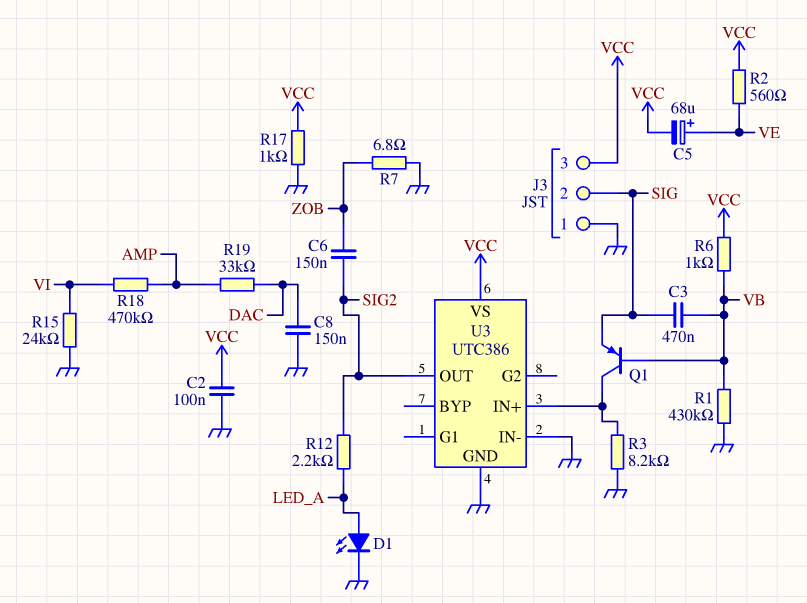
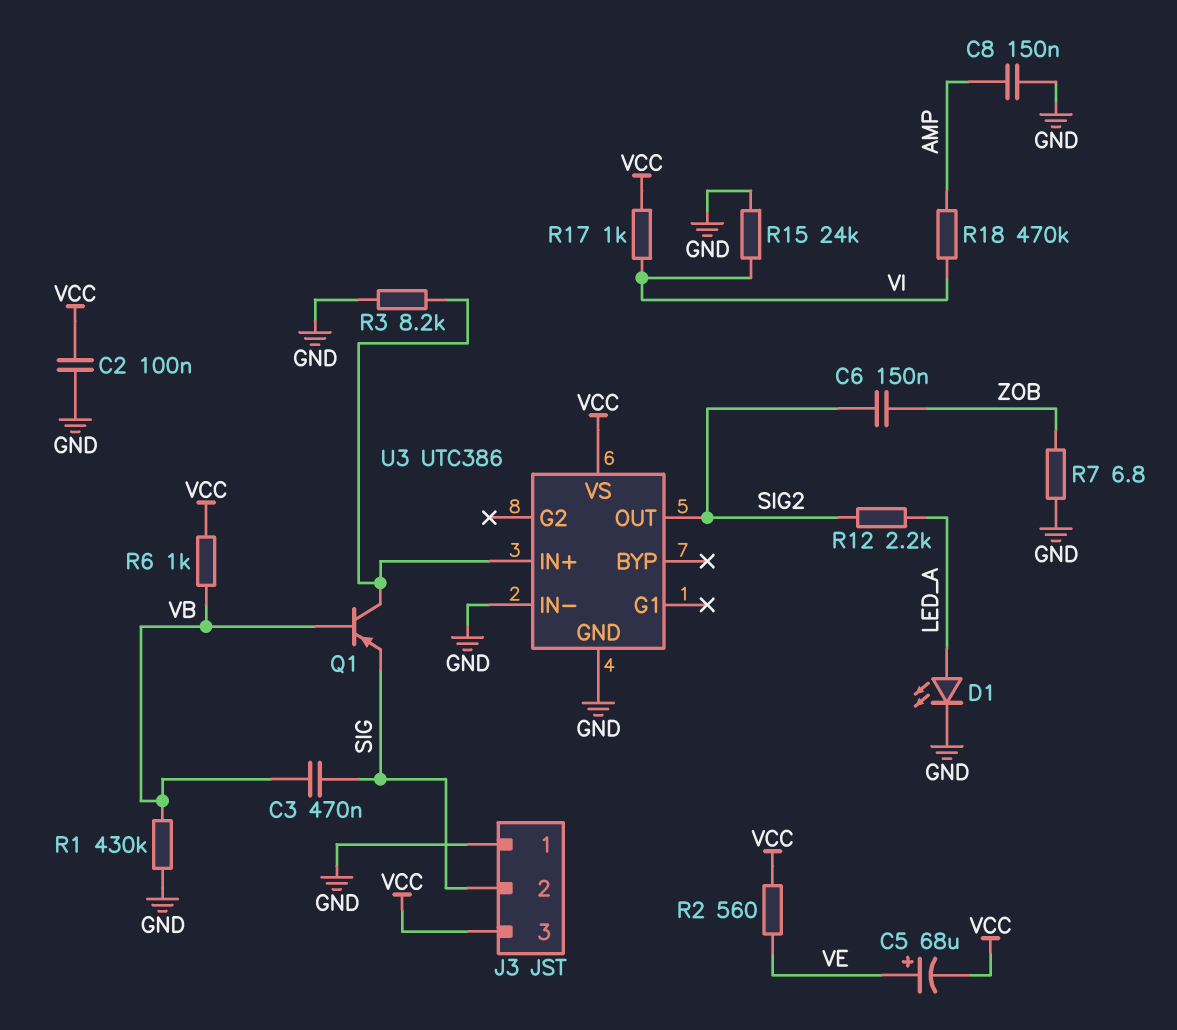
C8: 150nF (DAC, GND) -> 150nF (AMP, GND)
R17: 1k (GND, VCC) -> 1k (VCC, VI)
R19: 33k (AMP, DAC) -> none

